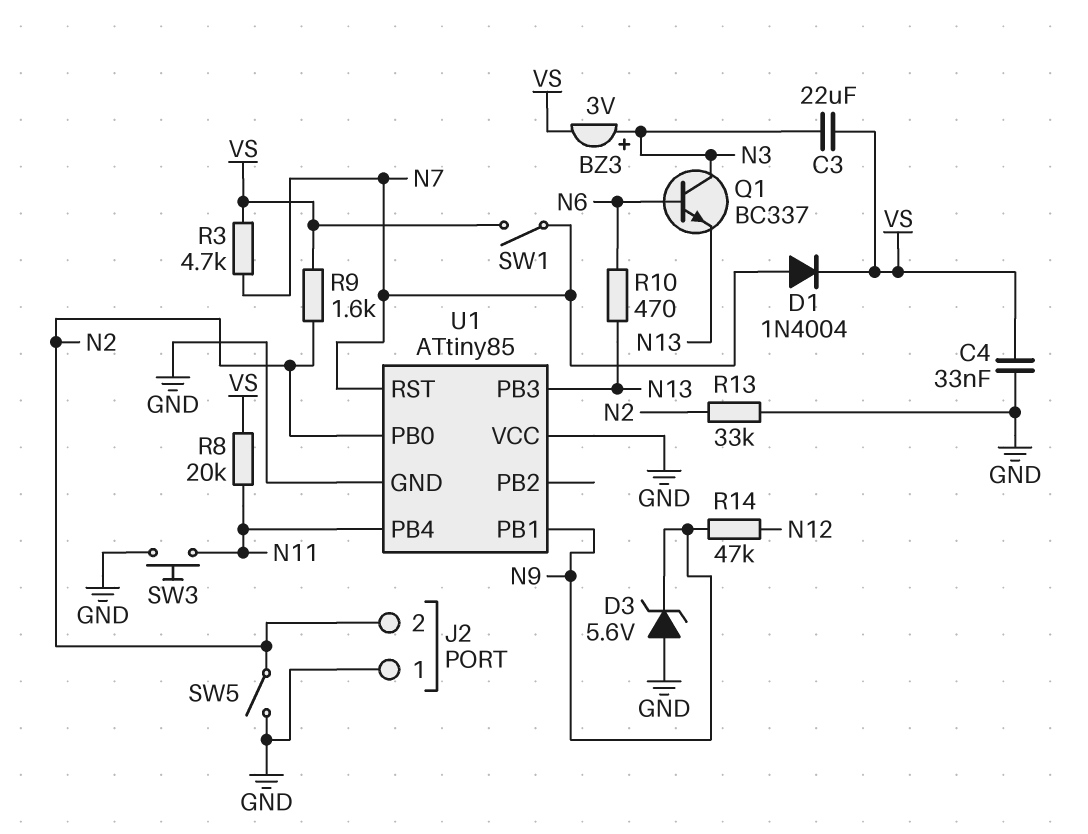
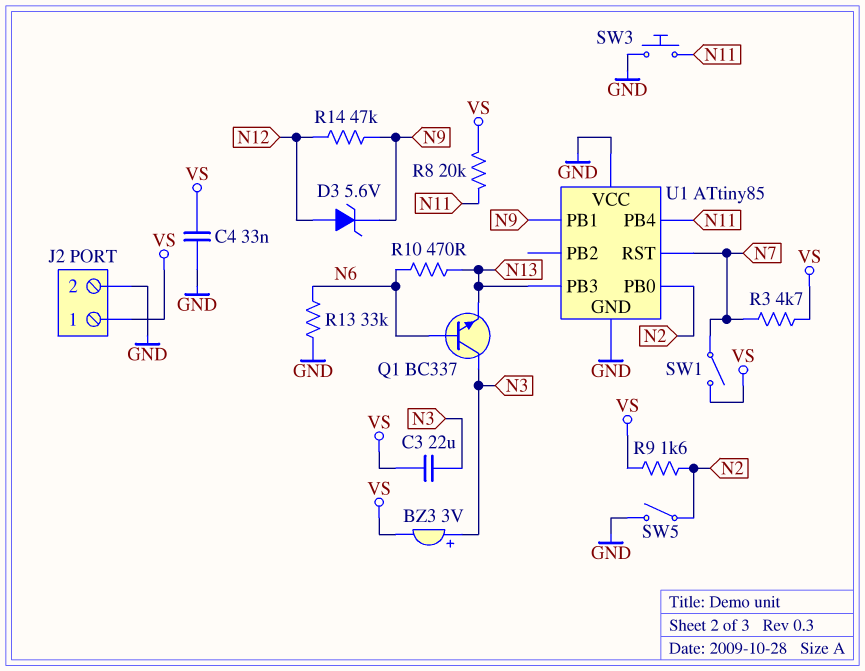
D1: diode 1N4004 (A N7, K VS) -> none
D3: zener 5.6V (A GND, K N9) -> zener 5.6V (A N12, K N9)
J2 pin 1: GND -> VS
J2 pin 2: N2 -> GND
R13: 33k (GND, N2) -> 33k (GND, N6)

